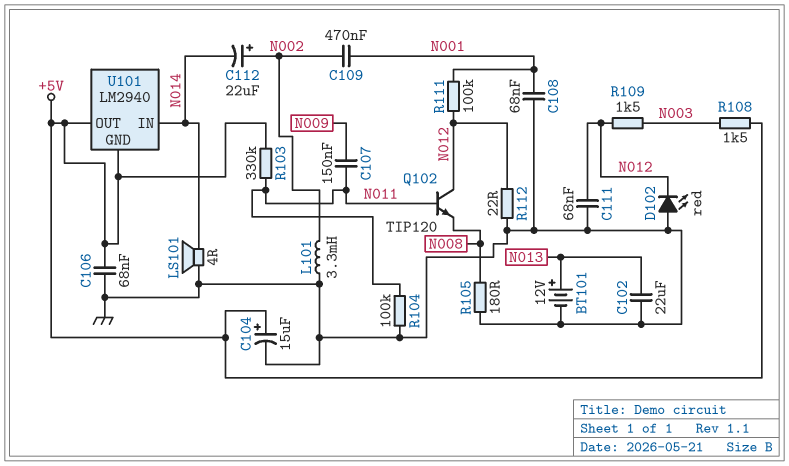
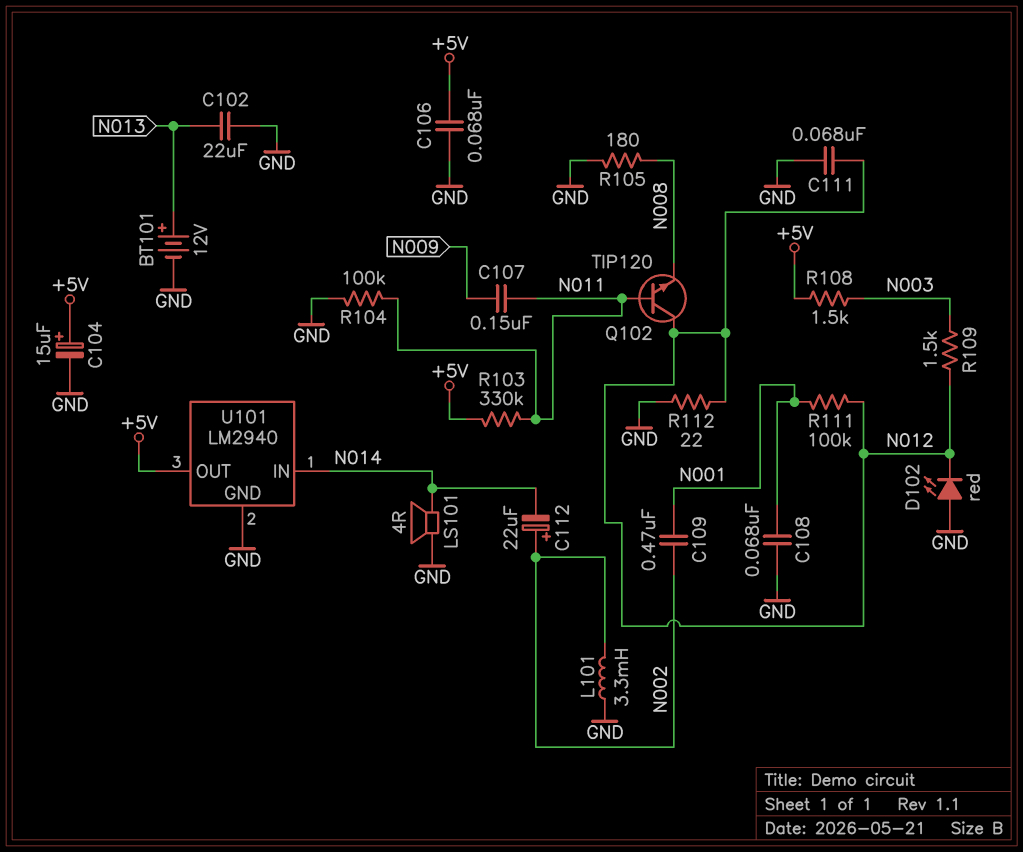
U101 pin GND: +5V -> GND

